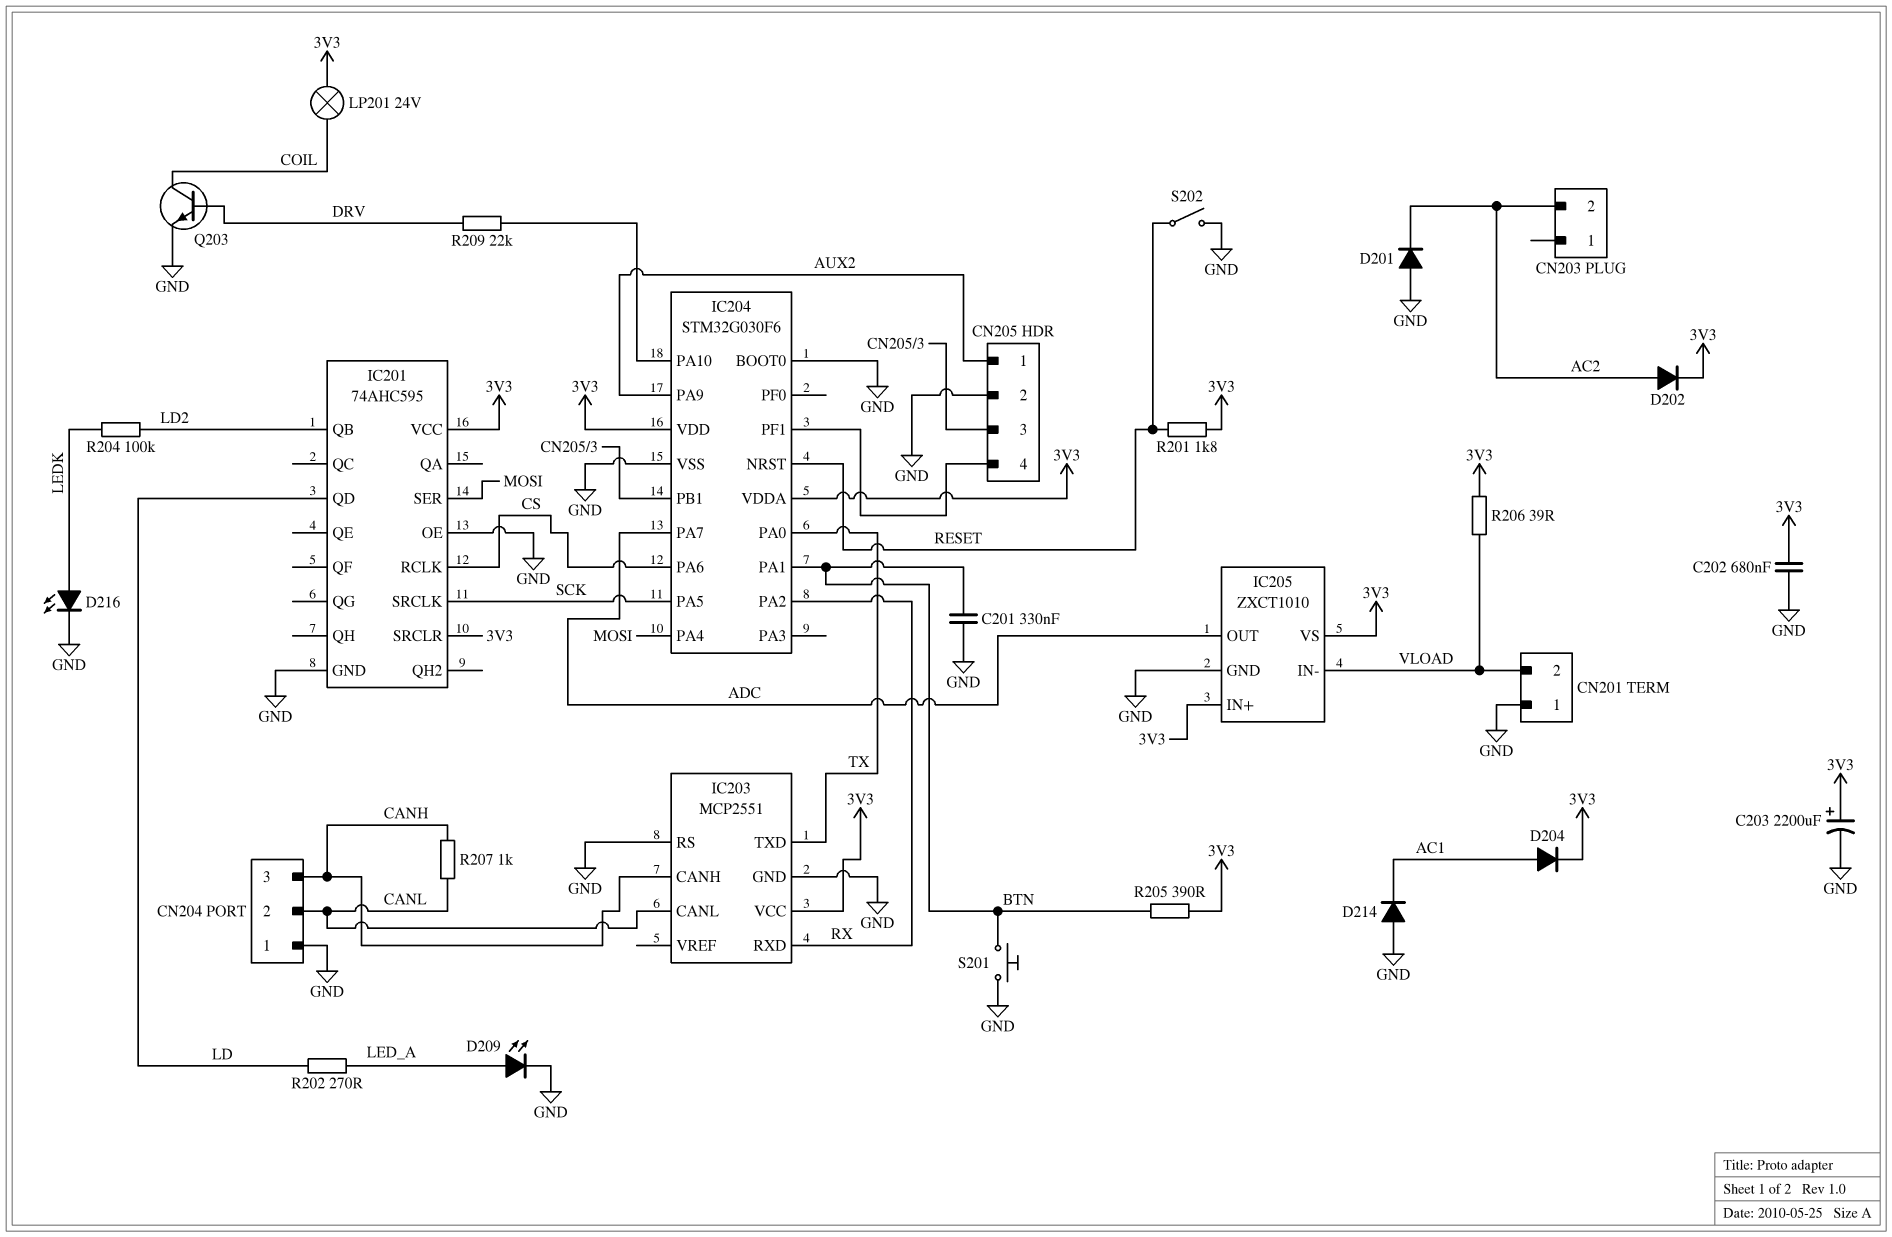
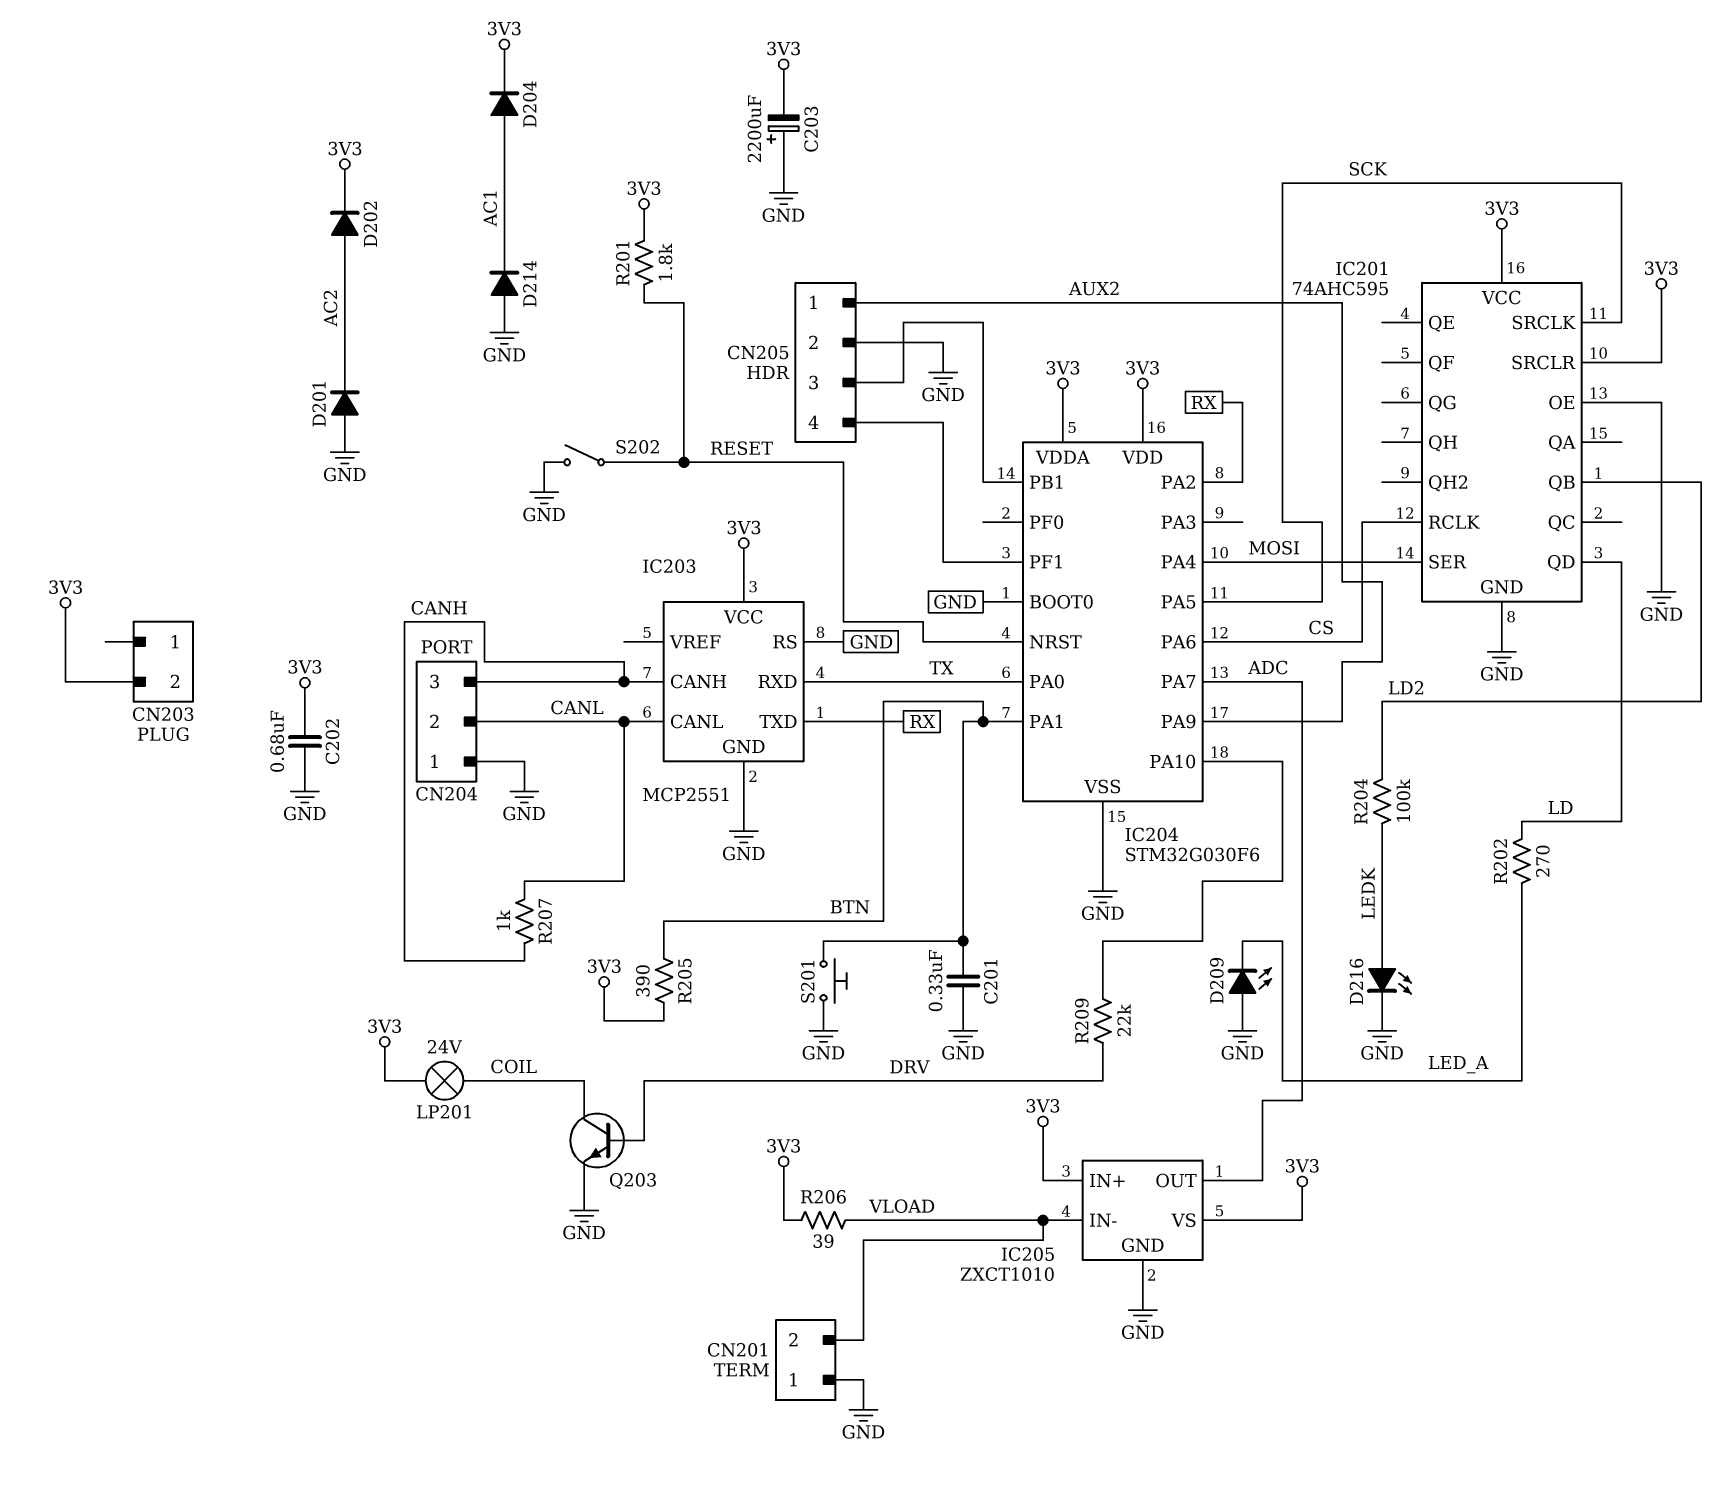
C203: 2200uF (plus 3V3, minus GND) -> 2200uF (plus GND, minus 3V3)
CN203 pin 2: AC2 -> 3V3
D209: LED (A LED_A, K GND) -> LED (A GND, K LED_A)
IC203 pin RXD: RX -> TX
IC203 pin TXD: TX -> RX

